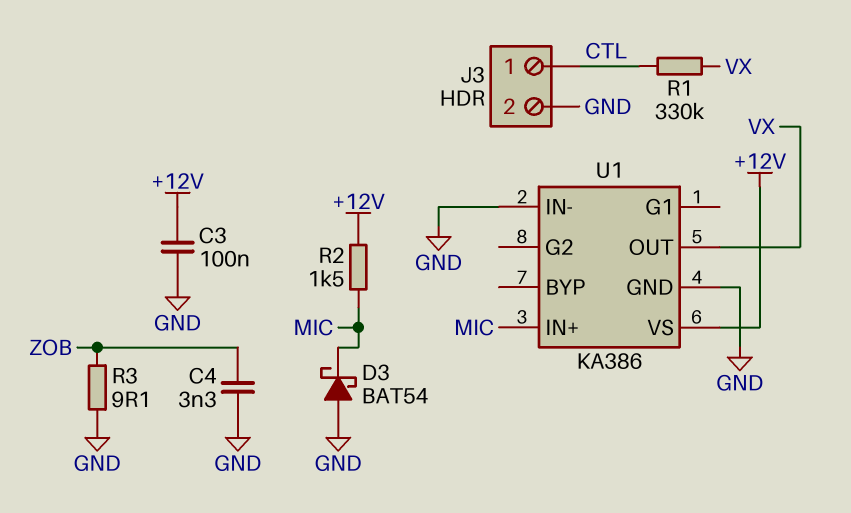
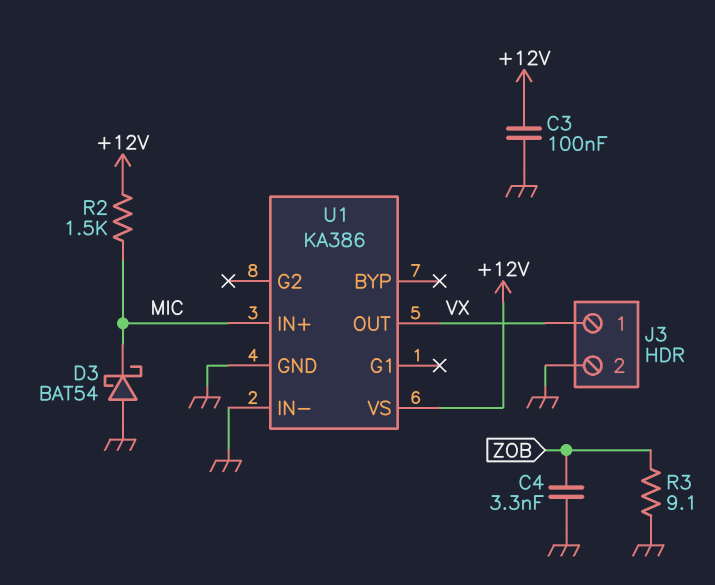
J3 pin 1: CTL -> VX
R1: 330k (CTL, VX) -> none

